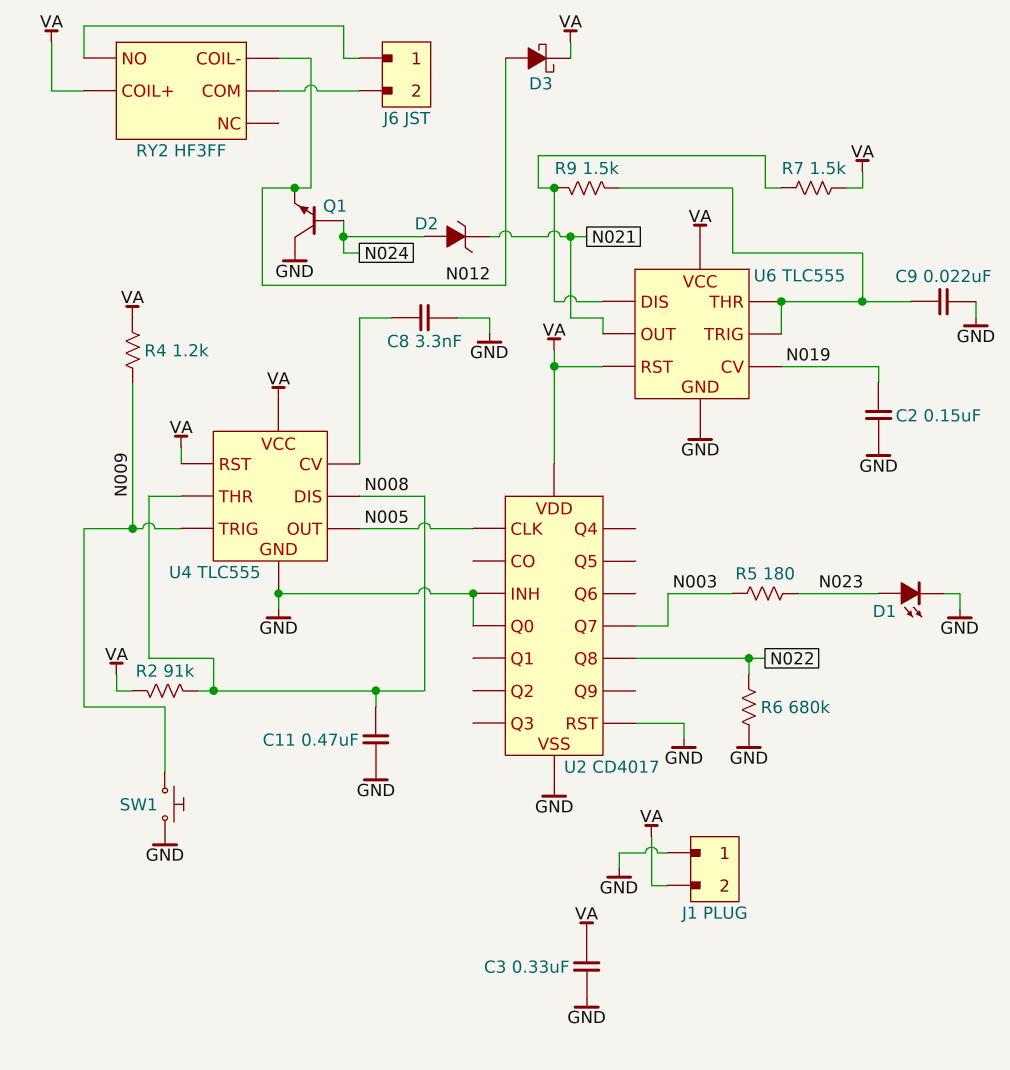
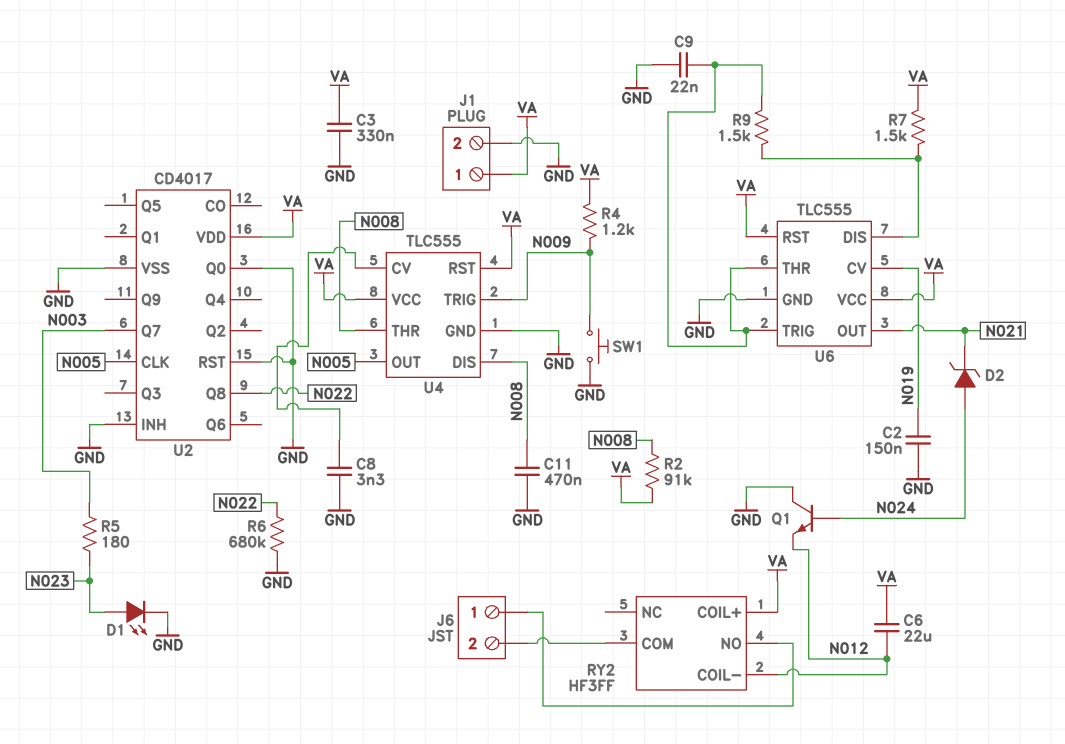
C6: none -> 22uF (N012, VA)
D3: schottky (A N012, K VA) -> none
J1 pin 1: GND -> VA
J1 pin 2: VA -> GND

